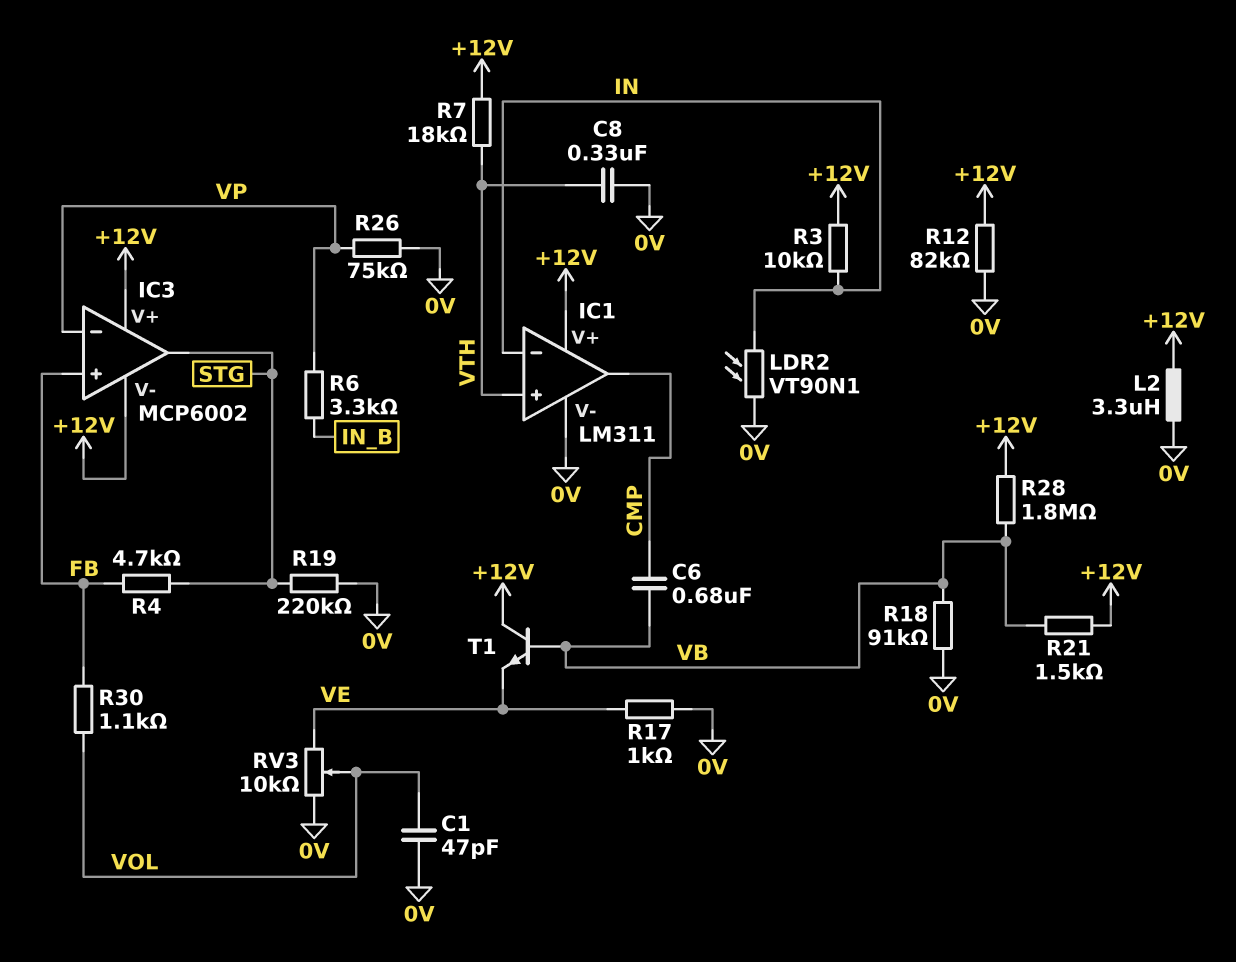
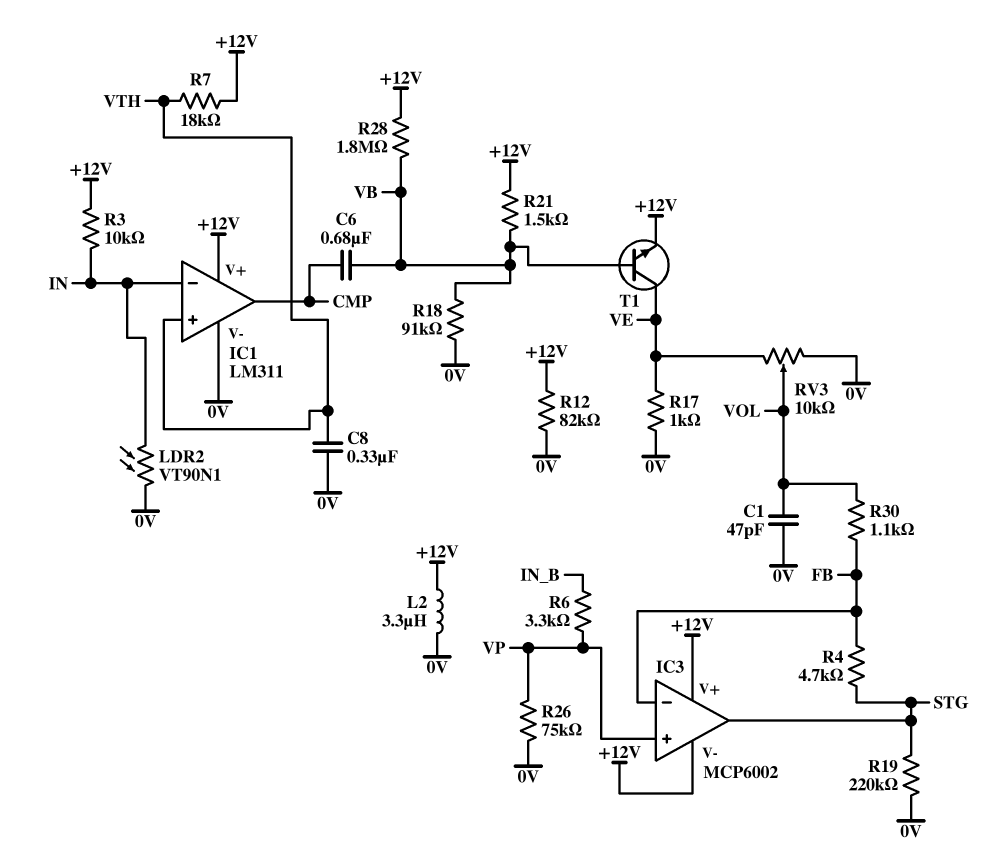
IC3 pin in+: FB -> VP
IC3 pin in-: VP -> FB
T1: NPN (B VB, C +12V, E VE) -> NPN (B VB, C VE, E +12V)

